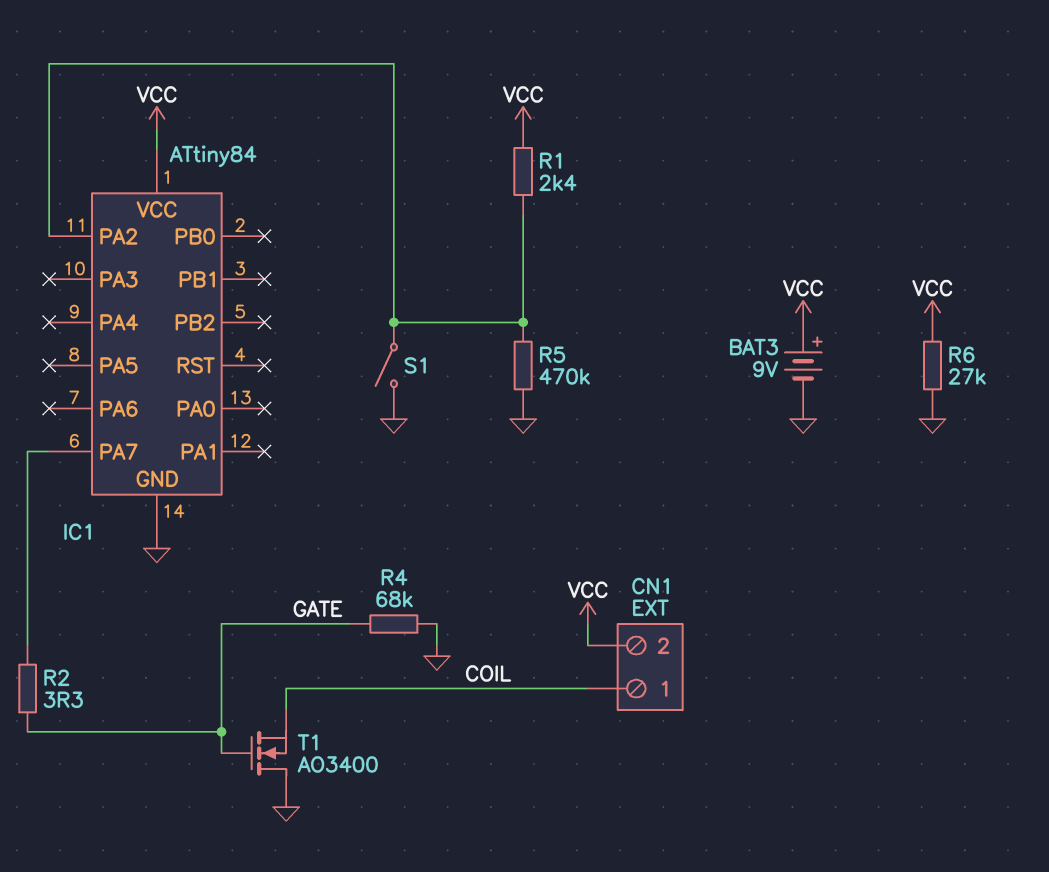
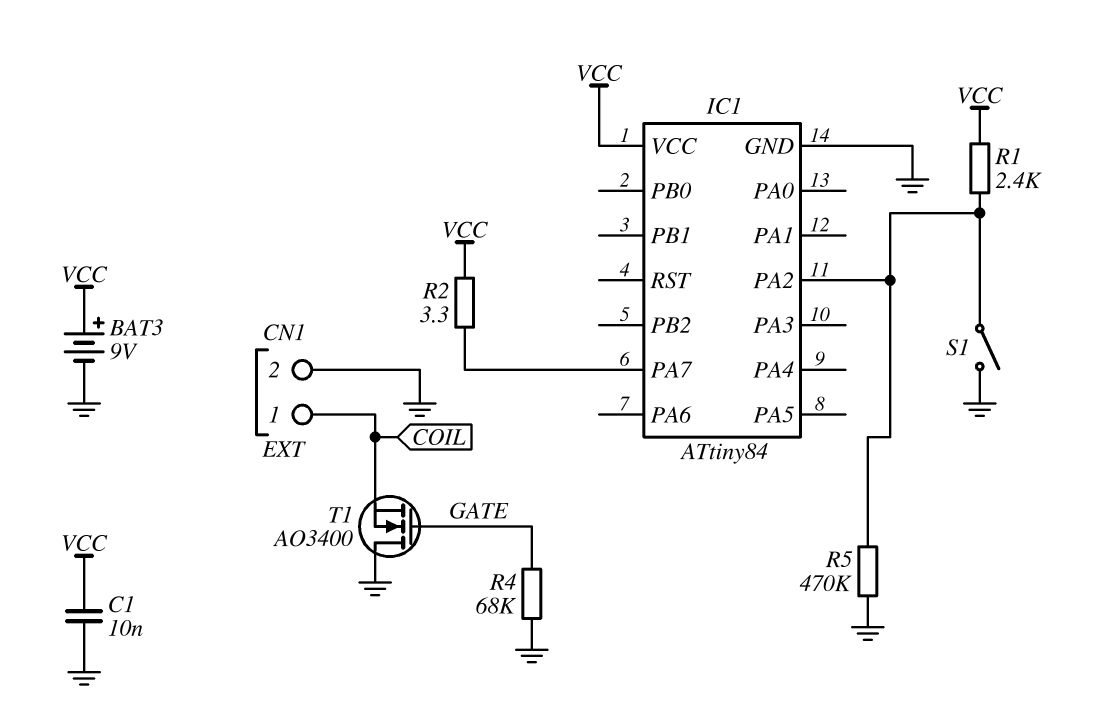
C1: none -> 10nF (GND, VCC)
CN1 pin 2: VCC -> GND
R2: 3.3 (GATE, IC1/PA7) -> 3.3 (IC1/PA7, VCC)
R6: 27k (GND, VCC) -> none

